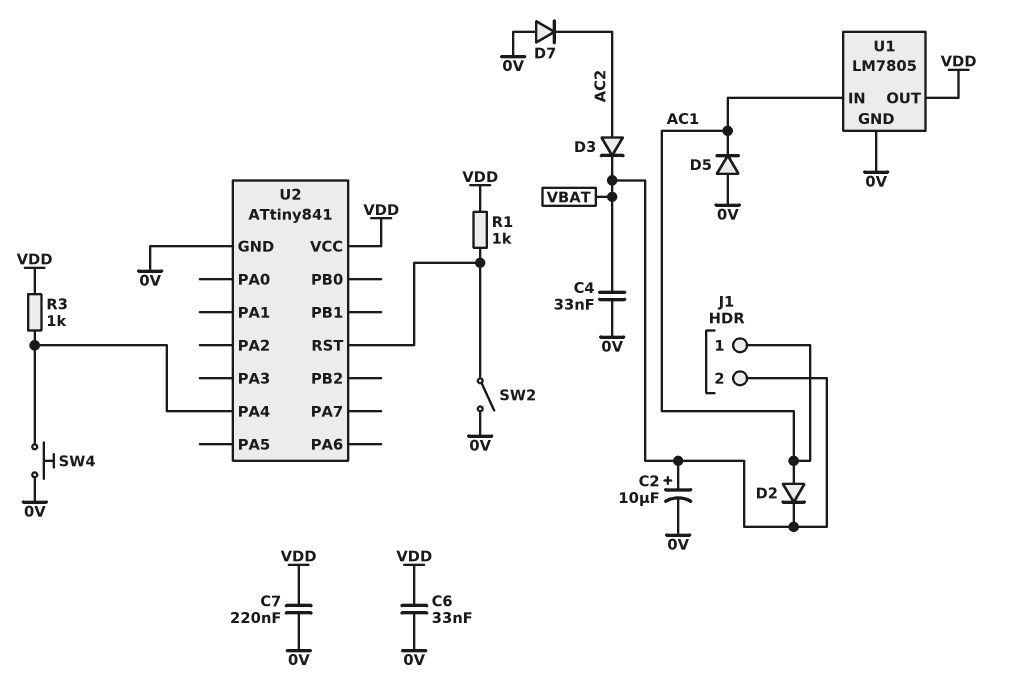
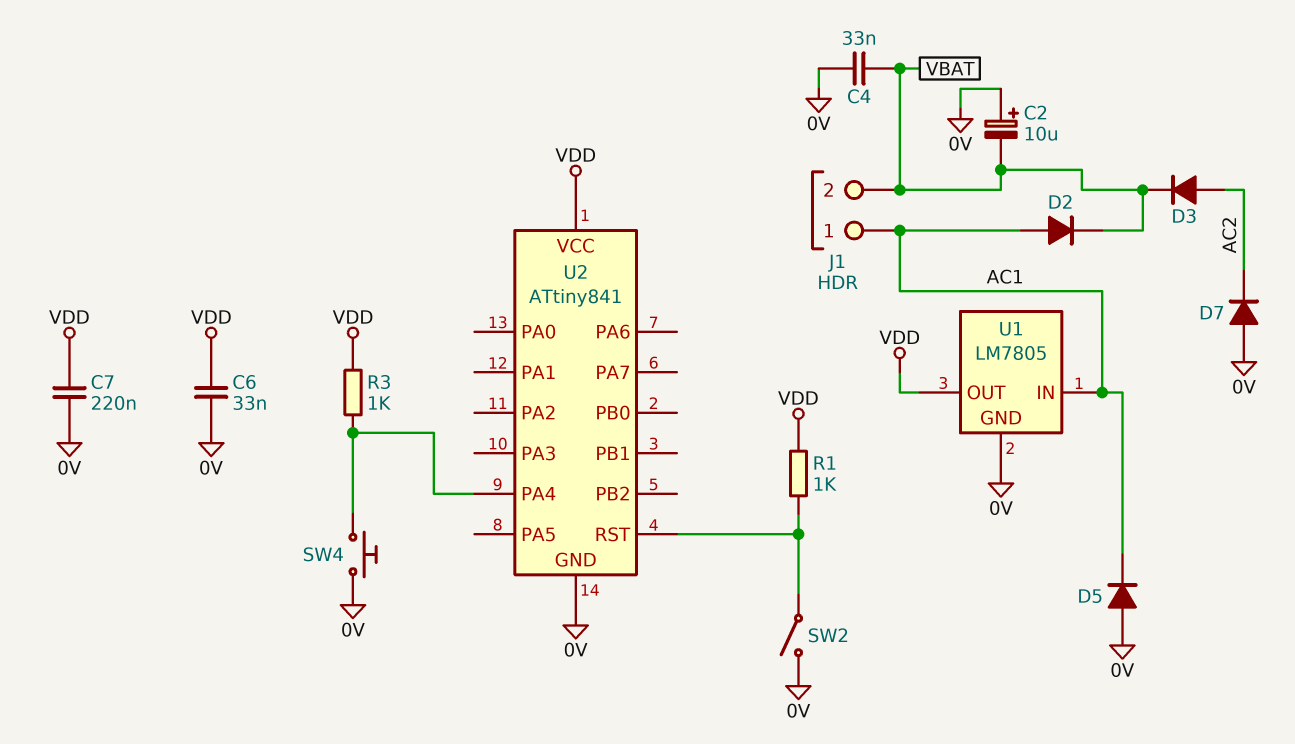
C2: 10uF (plus VBAT, minus 0V) -> 10uF (plus 0V, minus VBAT)

